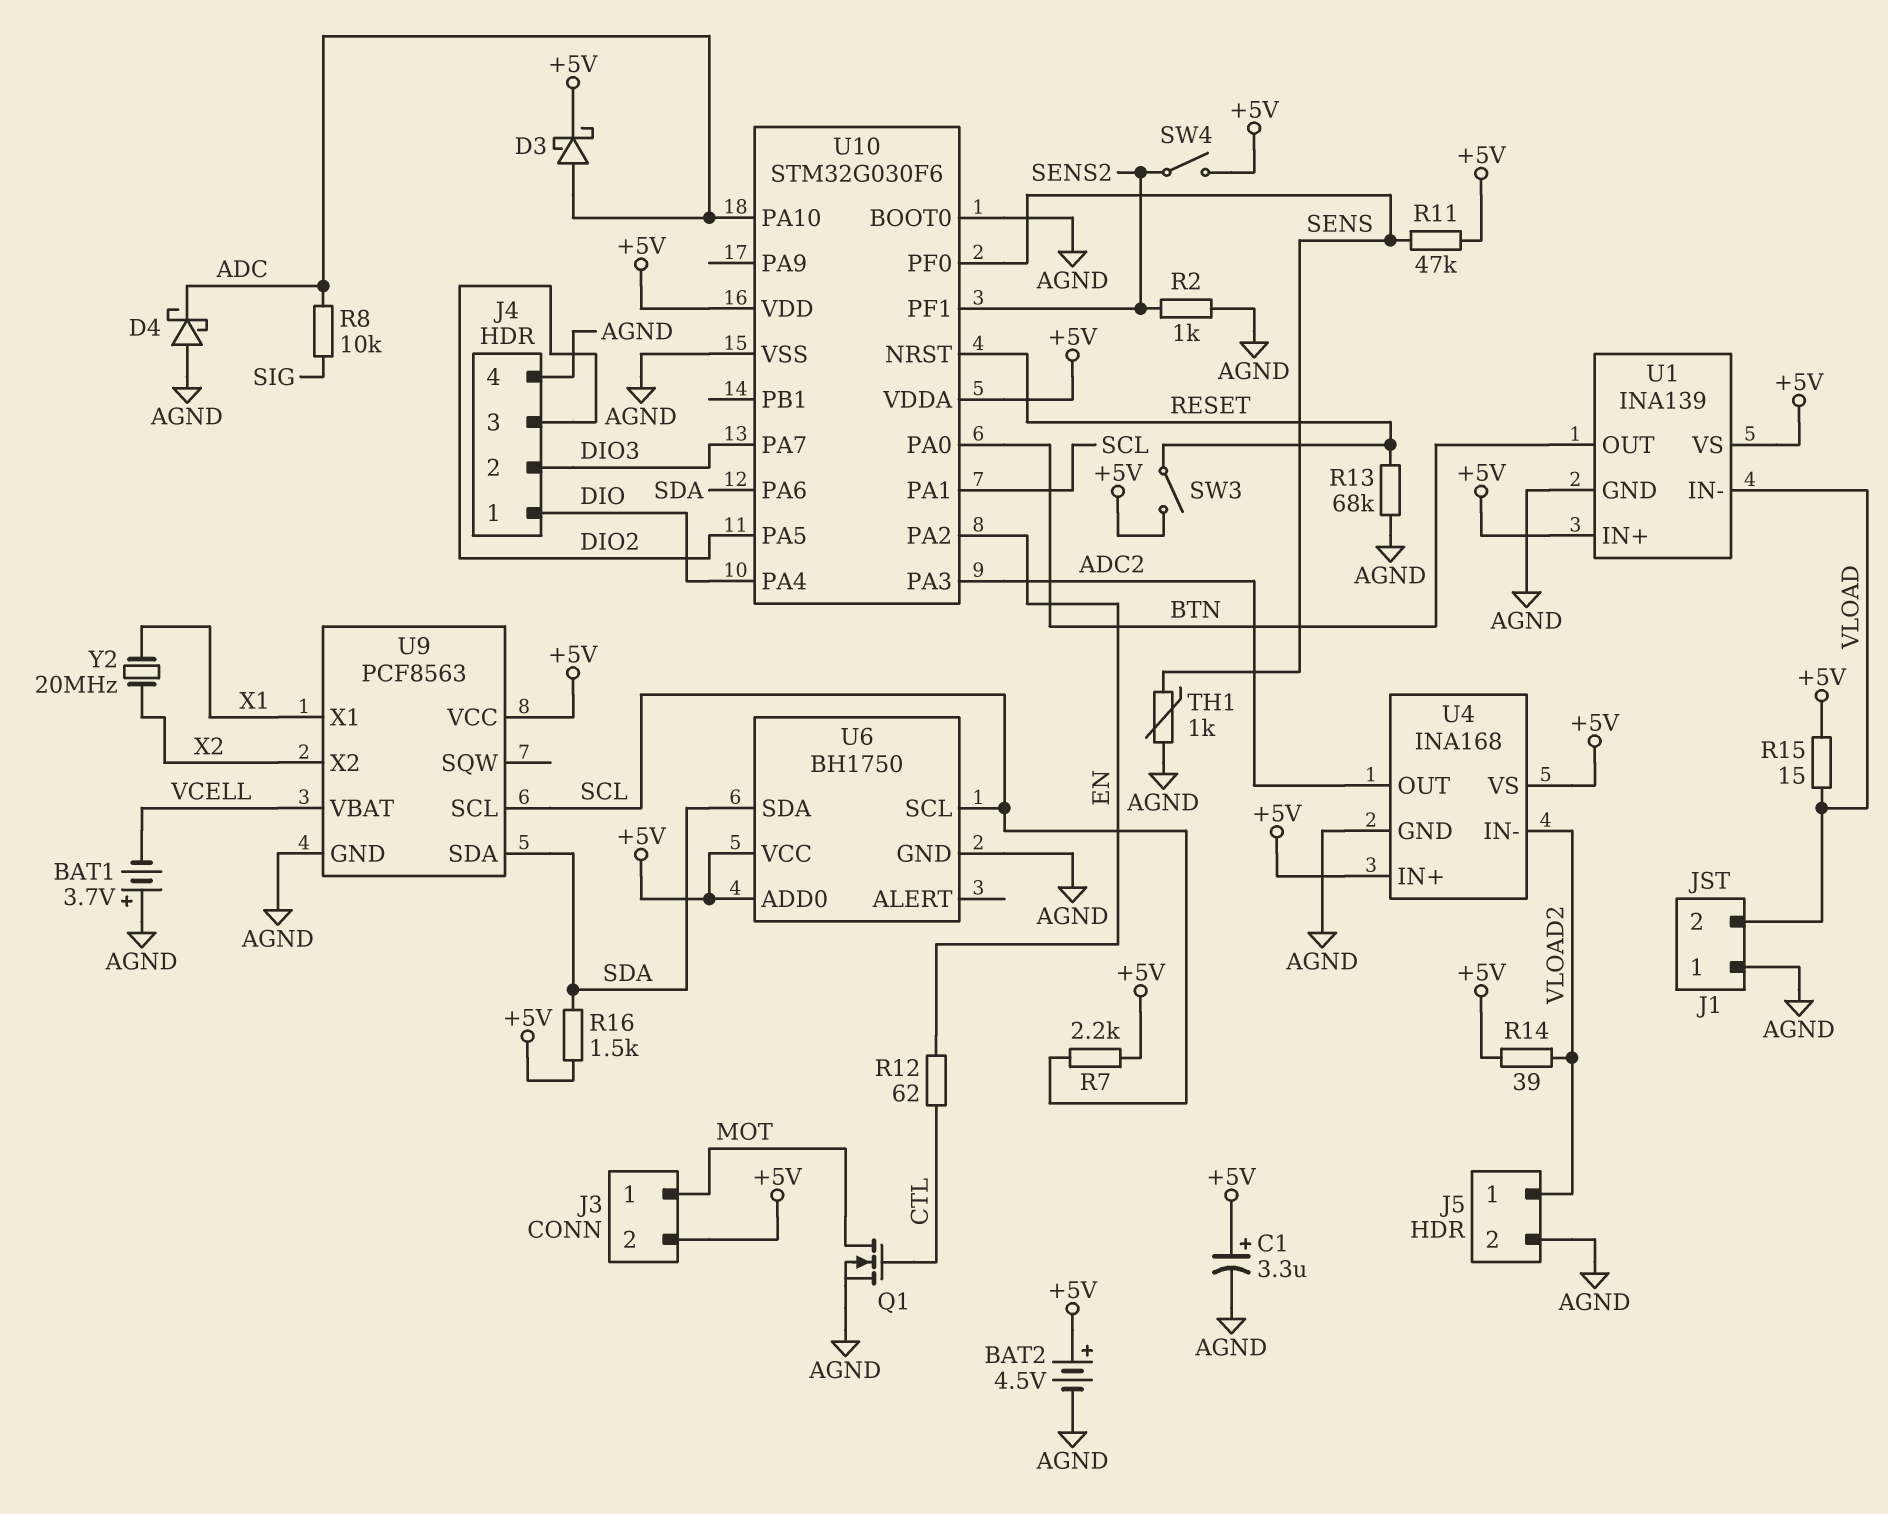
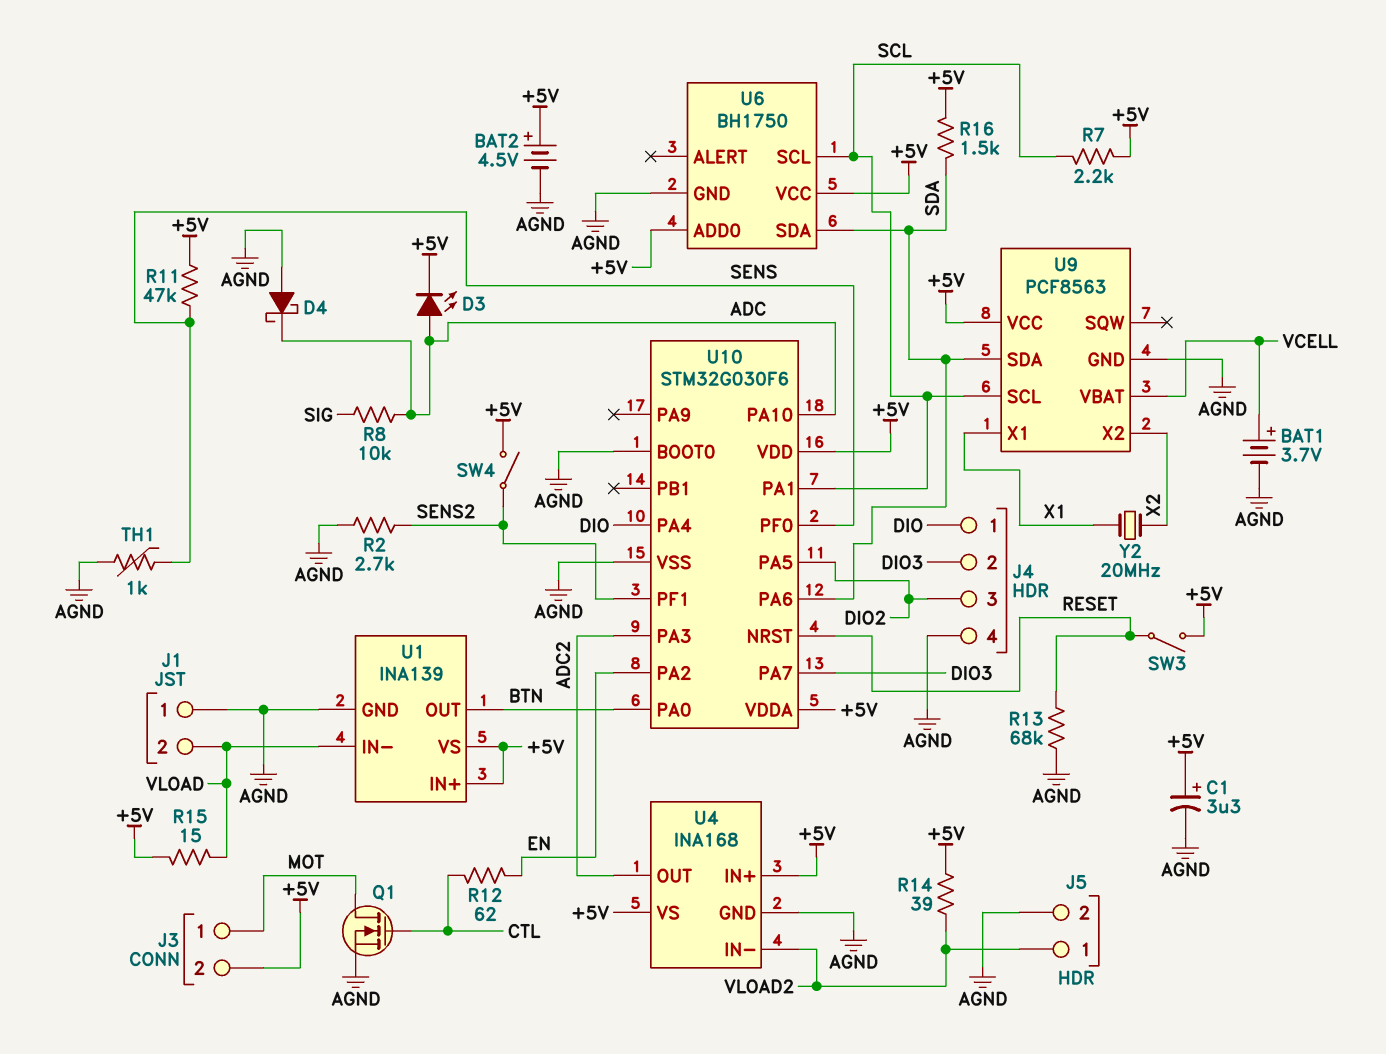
BAT1: 3.7V (plus AGND, minus VCELL) -> 3.7V (plus VCELL, minus AGND)
D3: schottky (A ADC, K +5V) -> LED (A ADC, K +5V)
R2: 1k (AGND, SENS2) -> 2.7k (AGND, SENS2)

